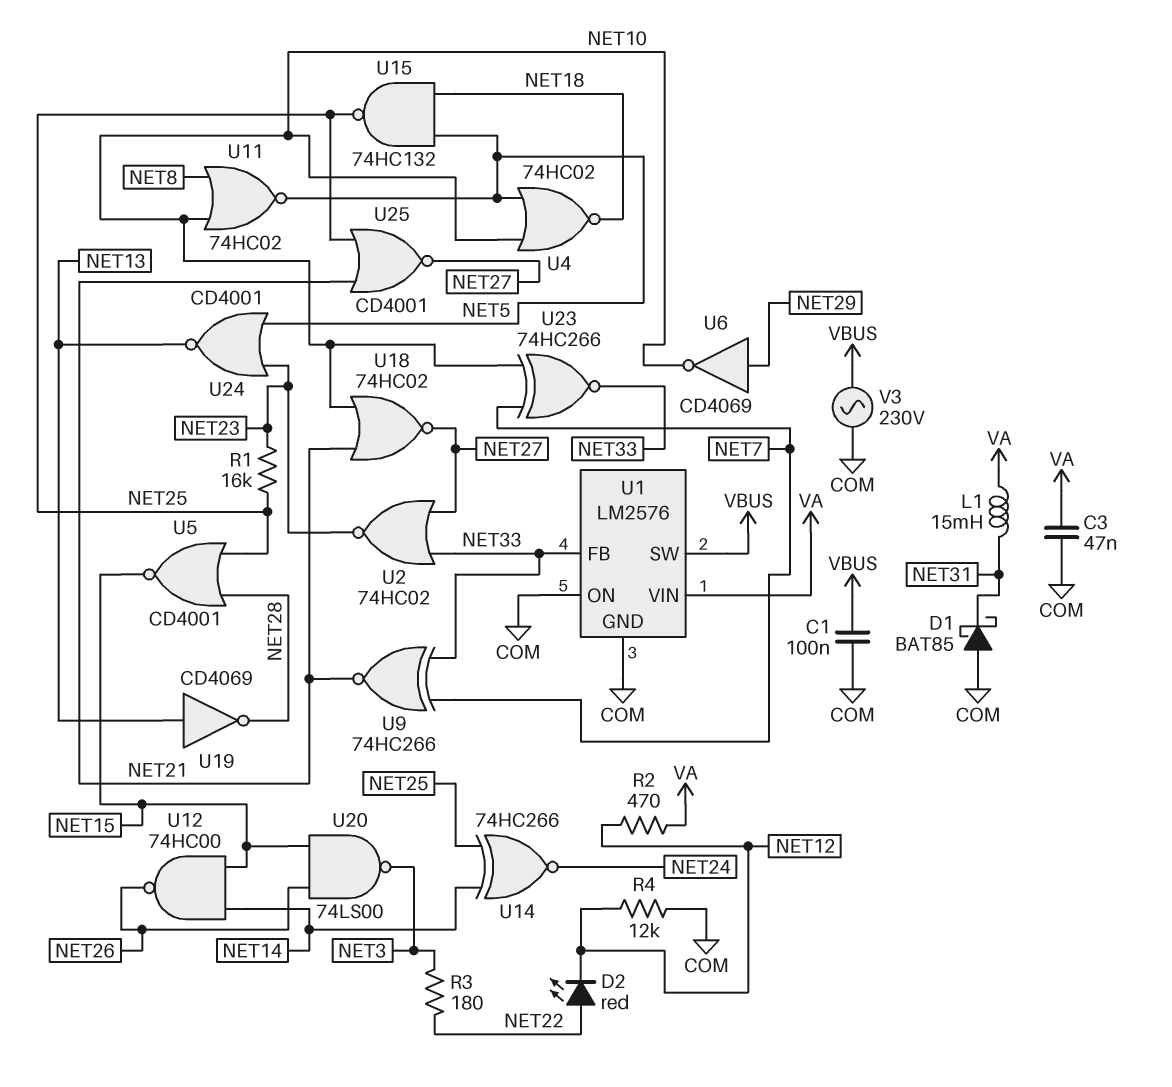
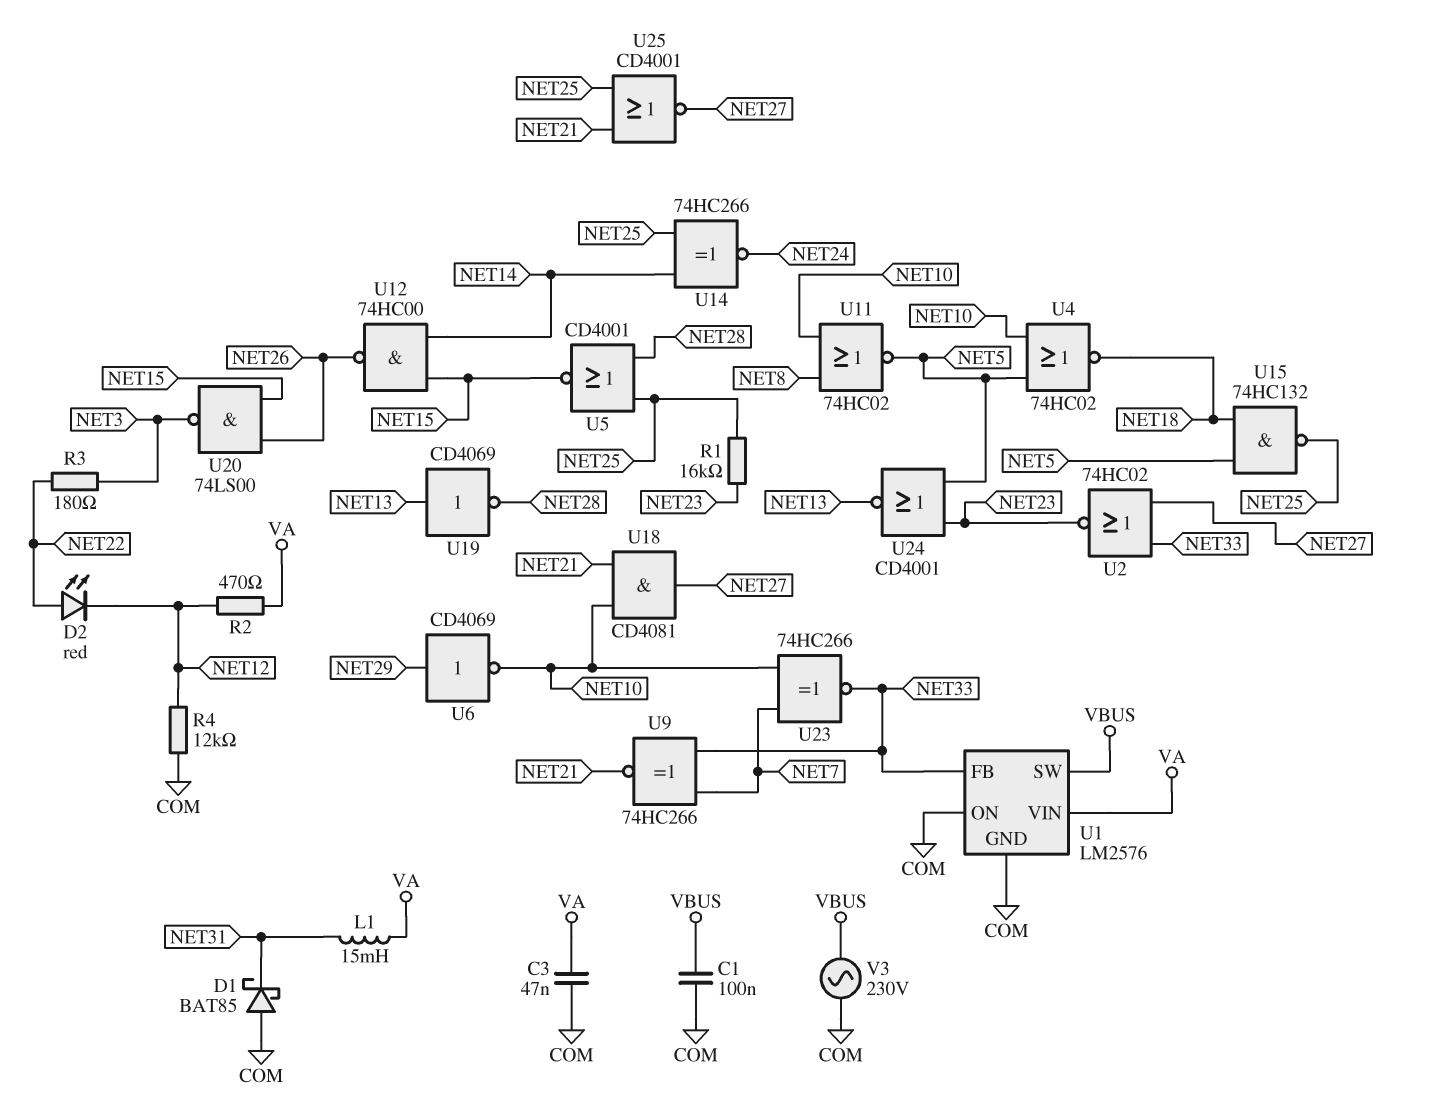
U18: NOR 74HC02 (in NET10, in NET21, out NET27) -> AND CD4081 (in NET10, in NET21, out NET27)

